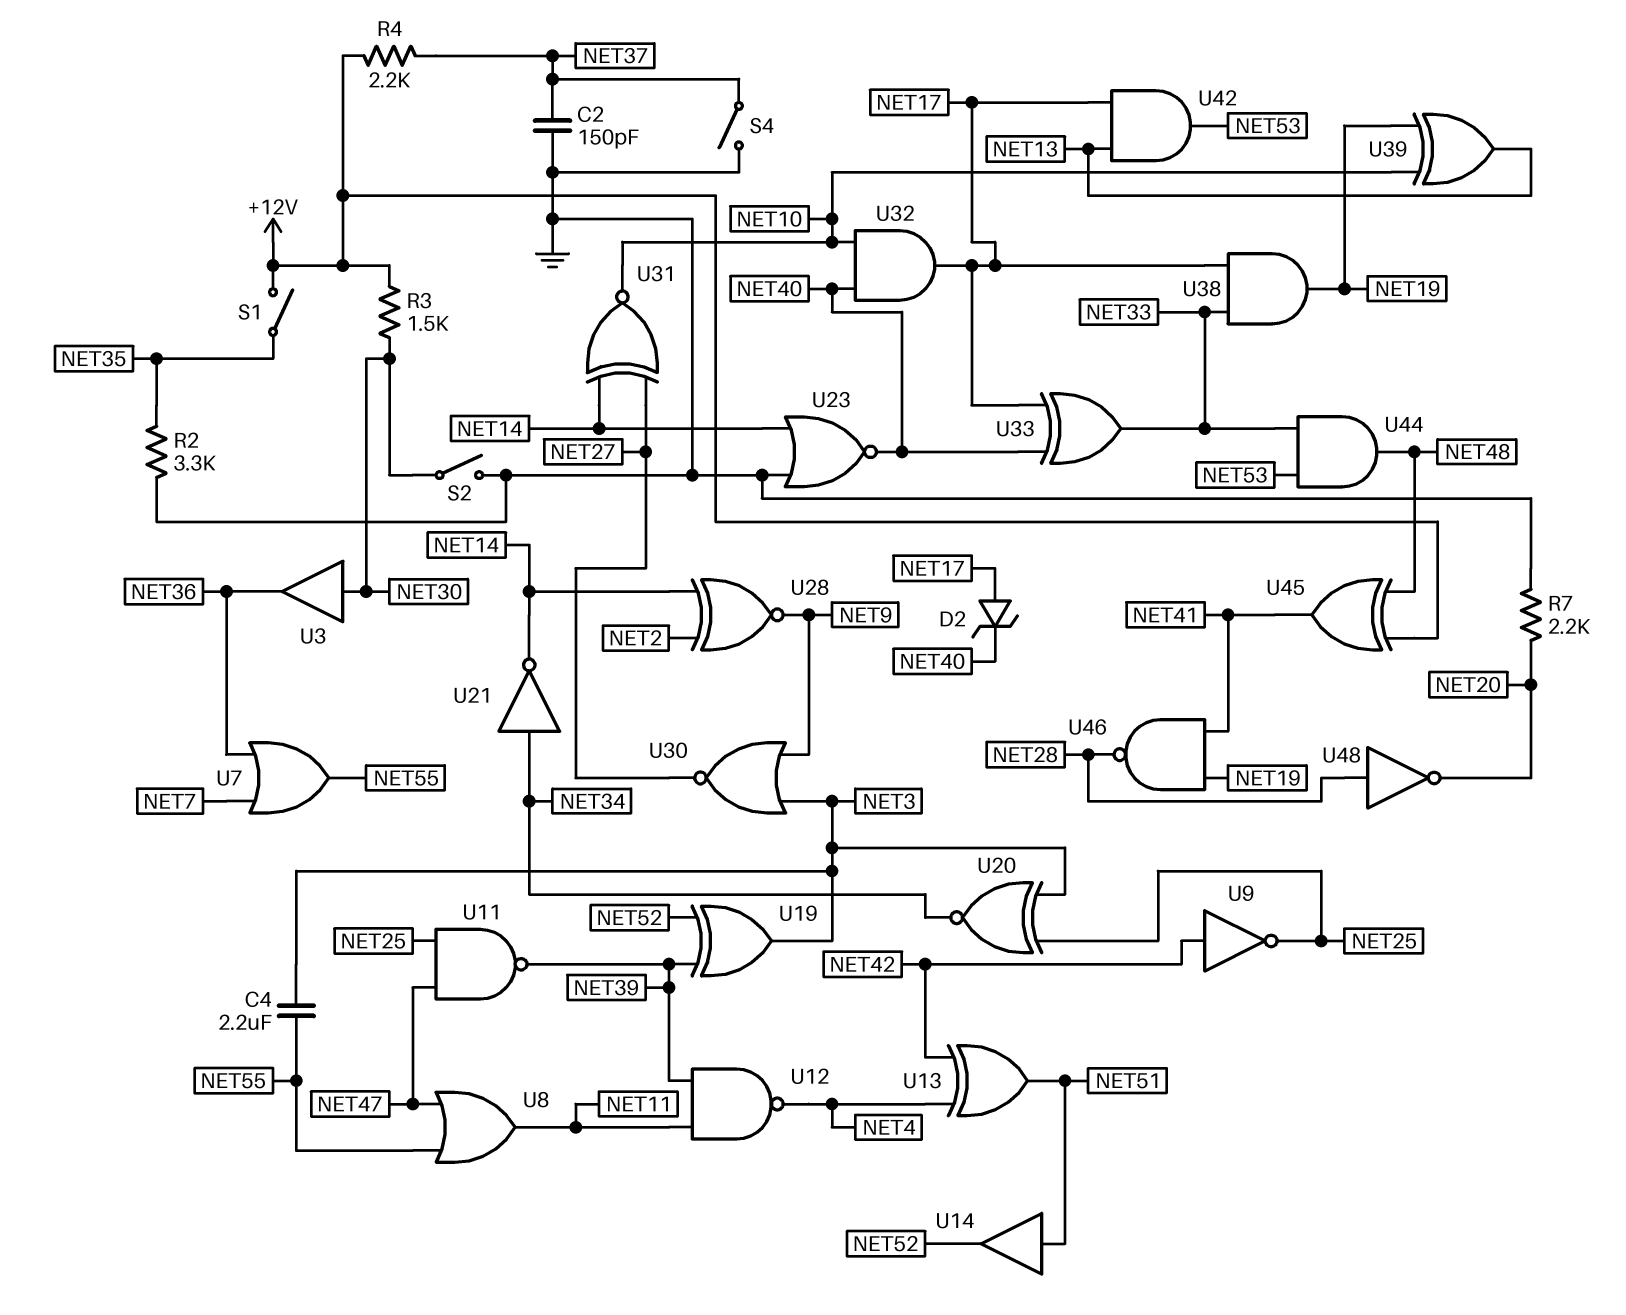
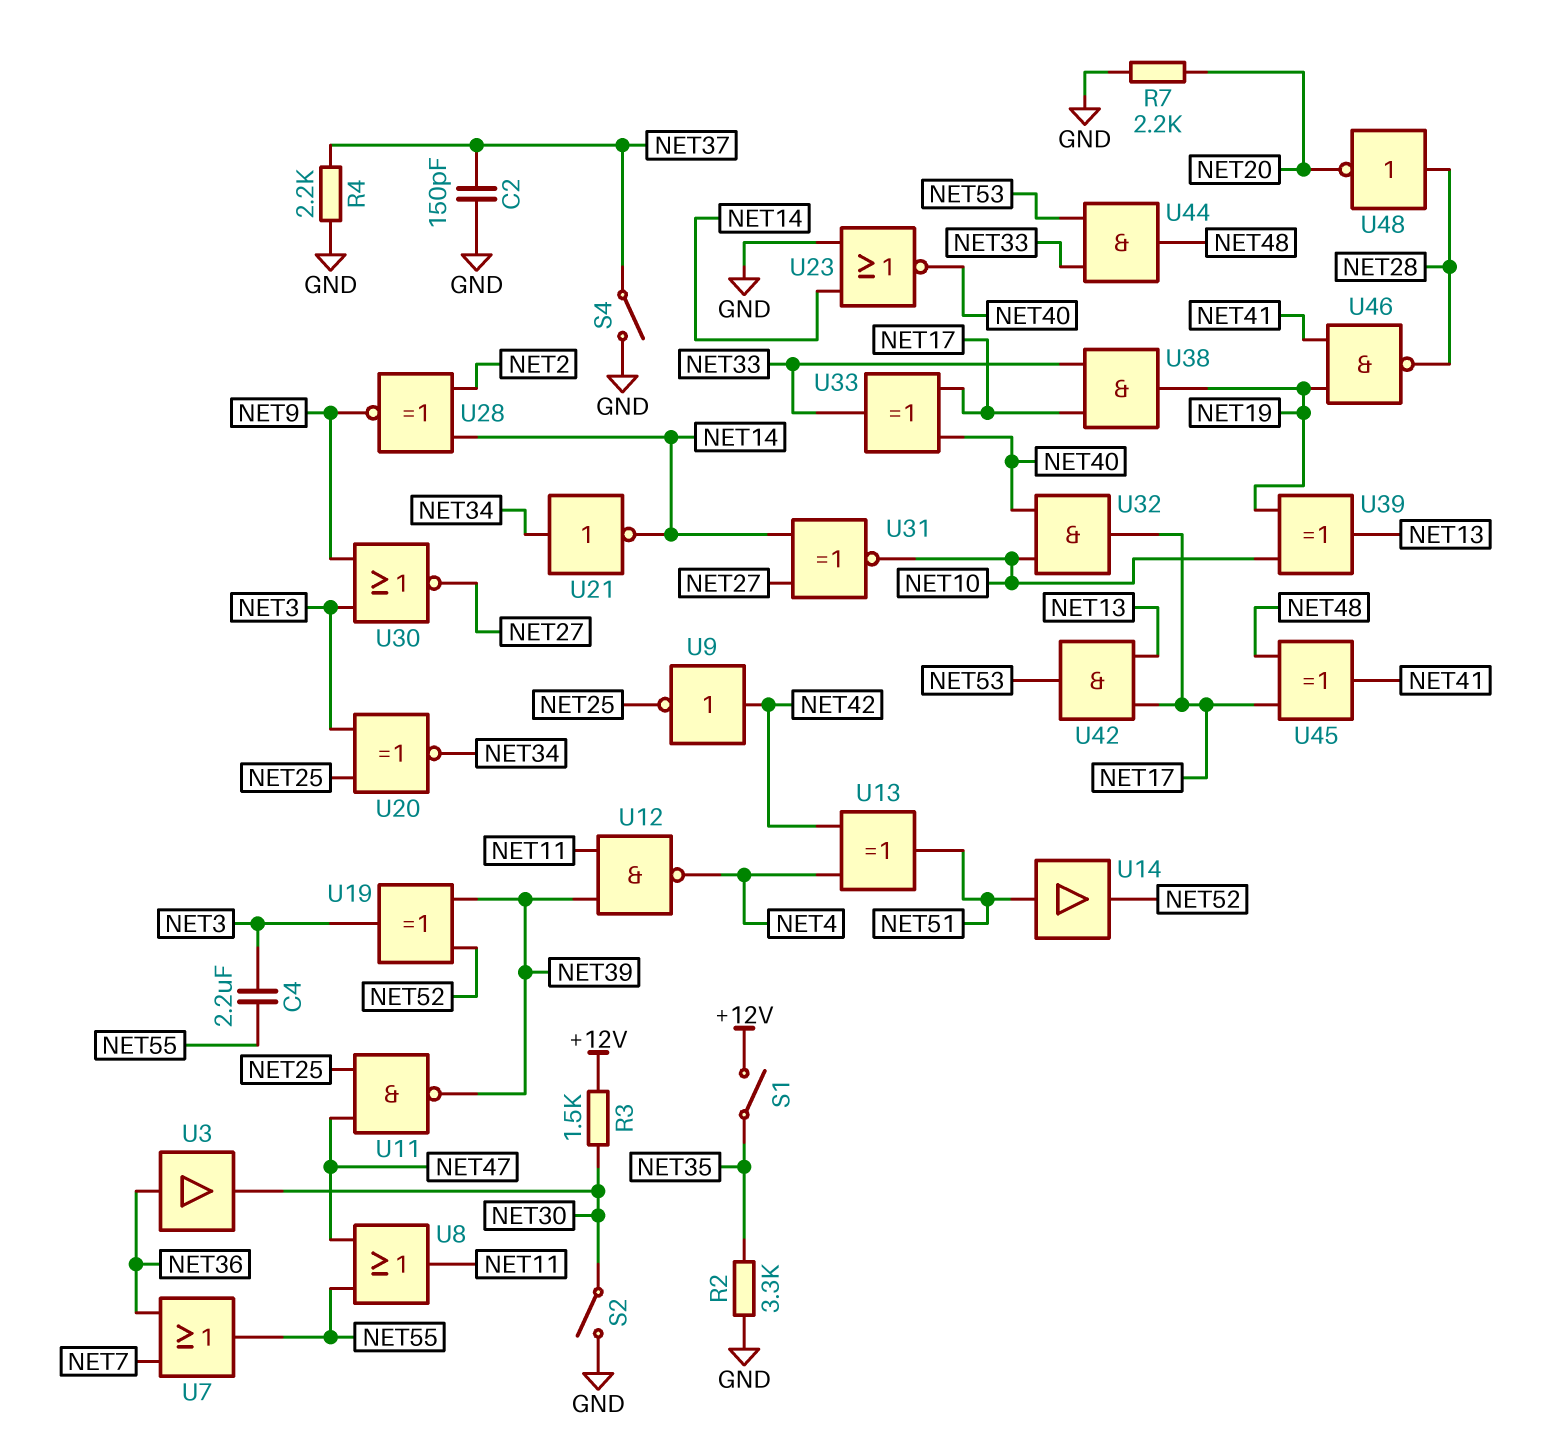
D2: zener (A NET17, K NET40) -> none
R4: 2.2k (+12V, NET37) -> 2.2k (GND, NET37)
U3: buffer (in NET30, out NET36) -> buffer (in NET36, out NET30)
U45: XOR (in +12V, in NET48, out NET41) -> XOR (in NET17, in NET48, out NET41)

